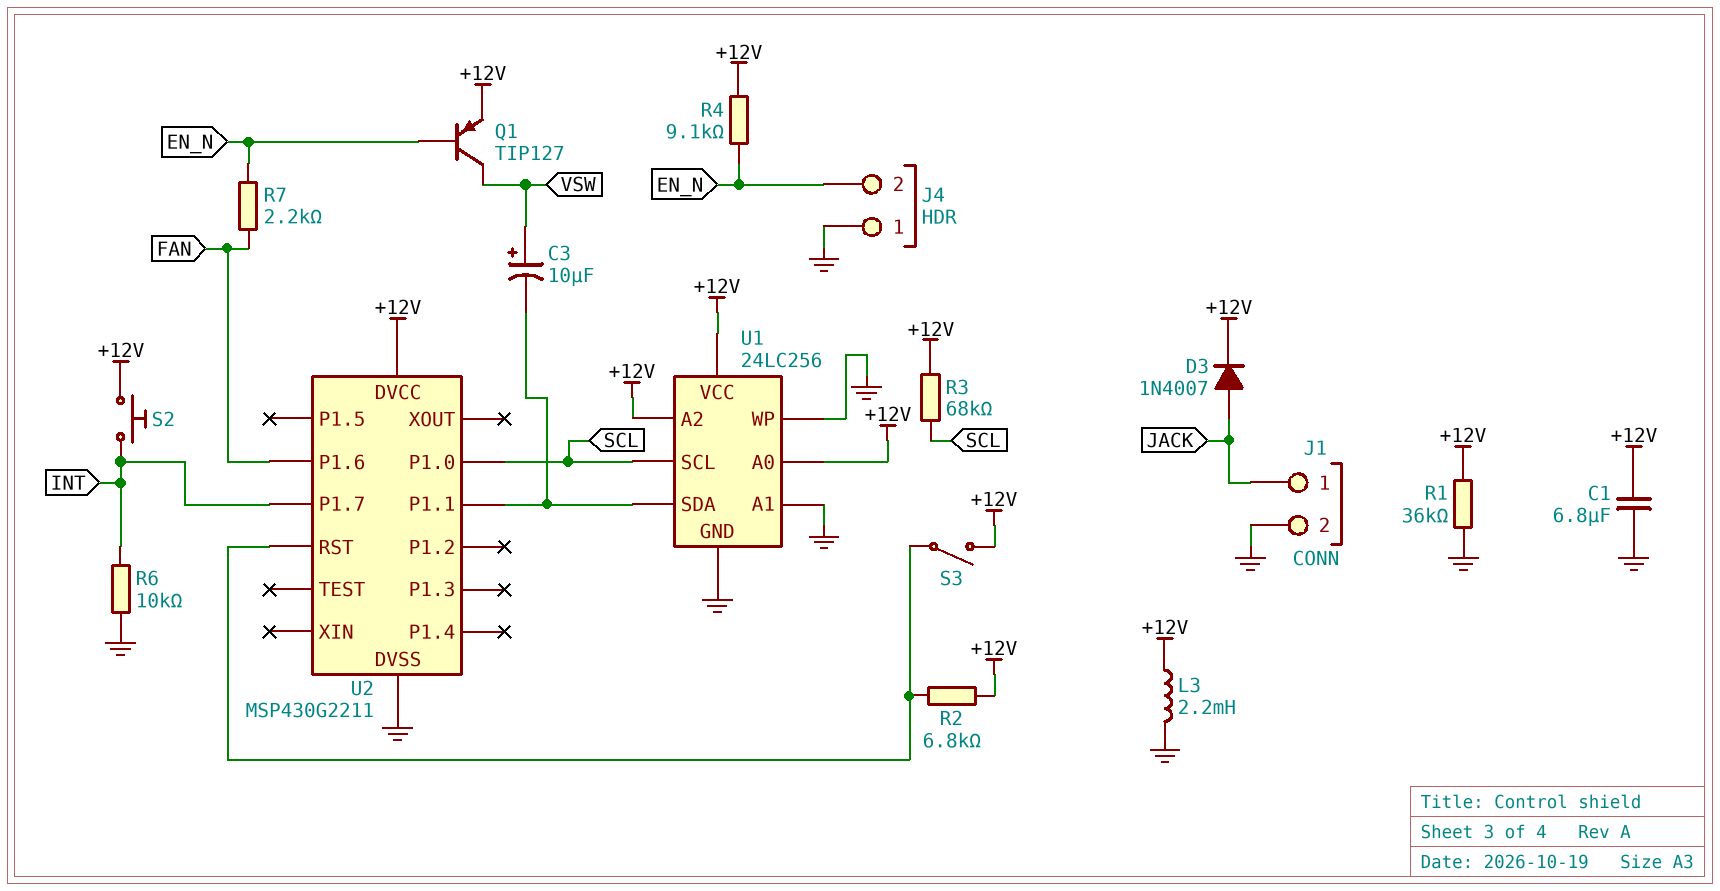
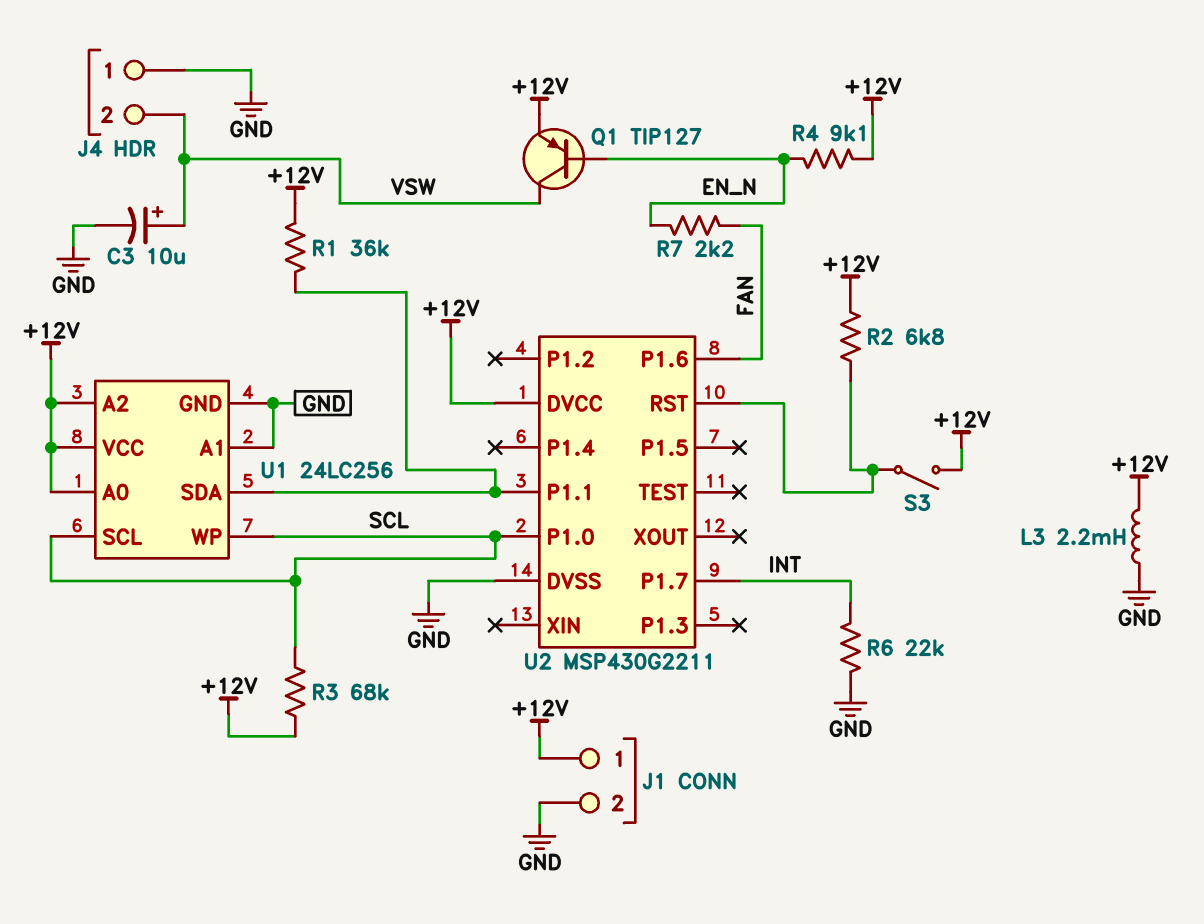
C1: 6.8uF (+12V, GND) -> none
C3: 10uF (plus VSW, minus U1/SDA) -> 10uF (plus VSW, minus GND)
D3: diode 1N4007 (A JACK, K +12V) -> none
J1 pin 1: JACK -> +12V
J4 pin 2: EN_N -> VSW
R1: 36k (+12V, GND) -> 36k (+12V, U1/SDA)
R6: 10k (GND, INT) -> 22k (GND, INT)
S2: button (+12V, INT) -> none
U1 pin WP: GND -> SCL

